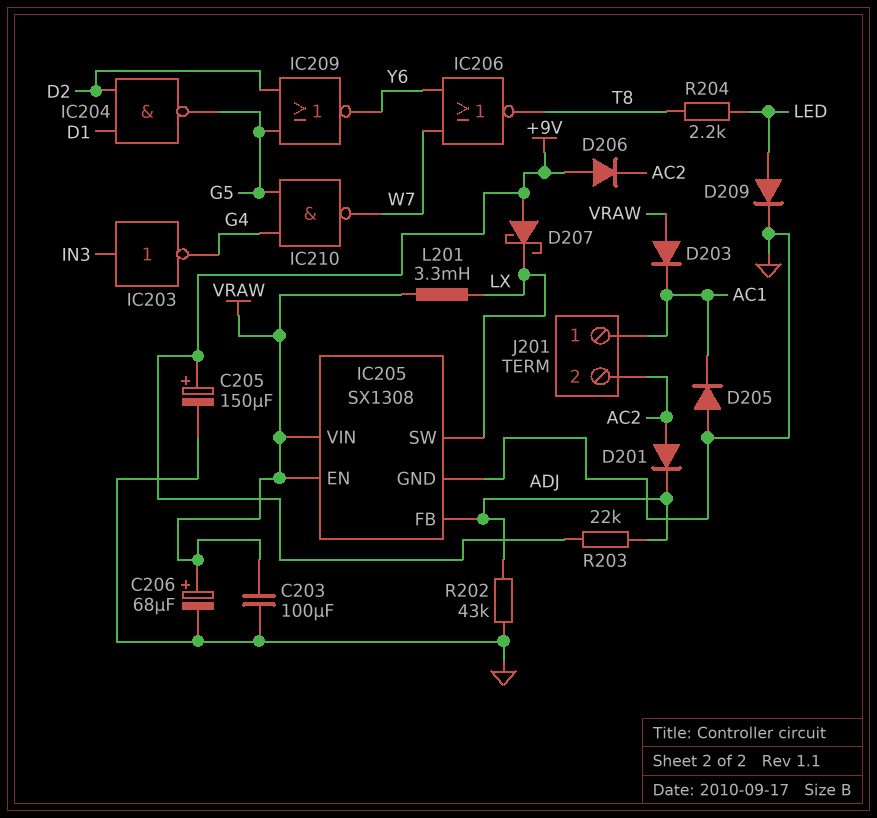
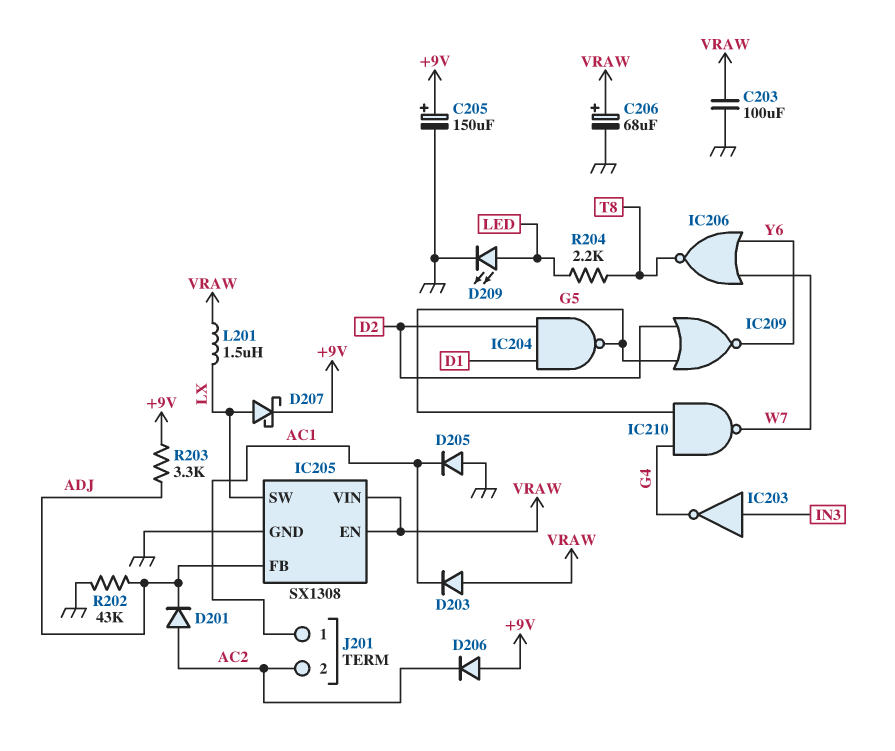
D207: schottky (A +9V, K LX) -> schottky (A LX, K +9V)
D209: diode (A LED, K GND) -> LED (A LED, K GND)
L201: 3.3mH (LX, VRAW) -> 1.5uH (LX, VRAW)
R203: 22k (+9V, ADJ) -> 3.3k (+9V, ADJ)

